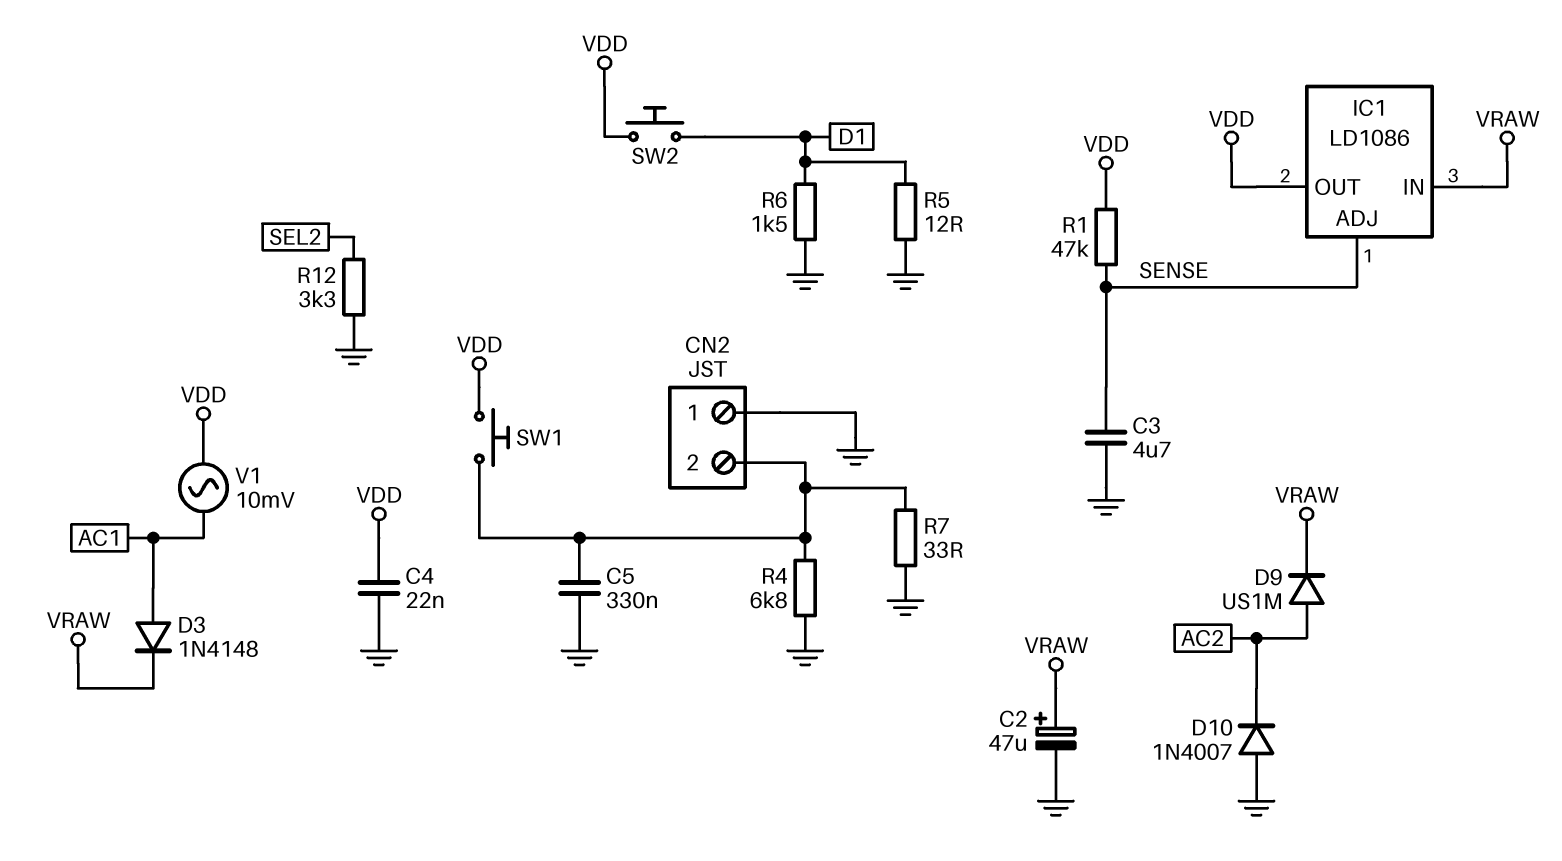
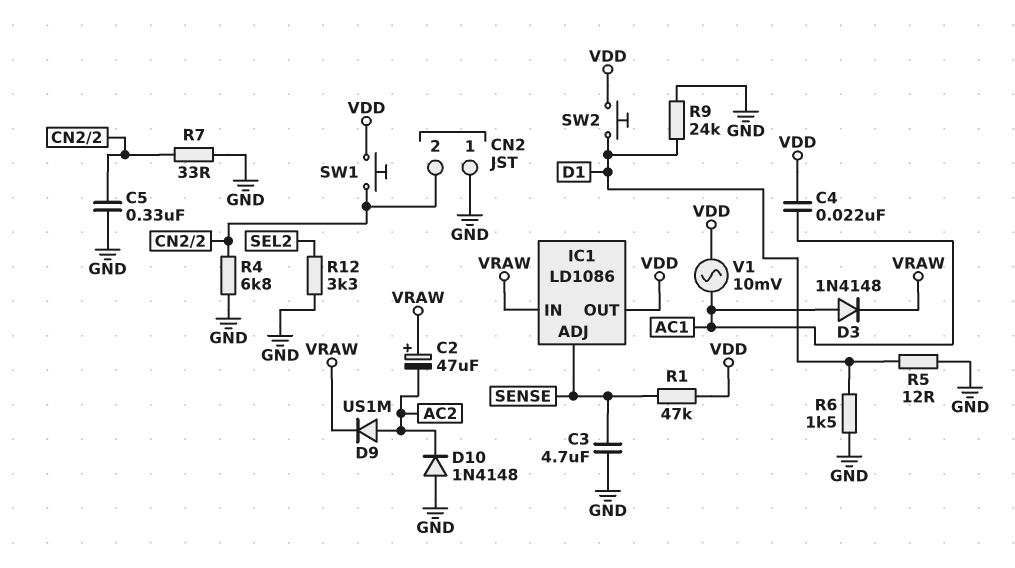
C2: 47uF (plus VRAW, minus GND) -> 47uF (plus VRAW, minus AC2)
C4: 22nF (GND, VDD) -> 22nF (AC1, VDD)
D10: diode 1N4007 (A GND, K AC2) -> diode 1N4148 (A GND, K AC2)
R9: none -> 24k (D1, GND)

